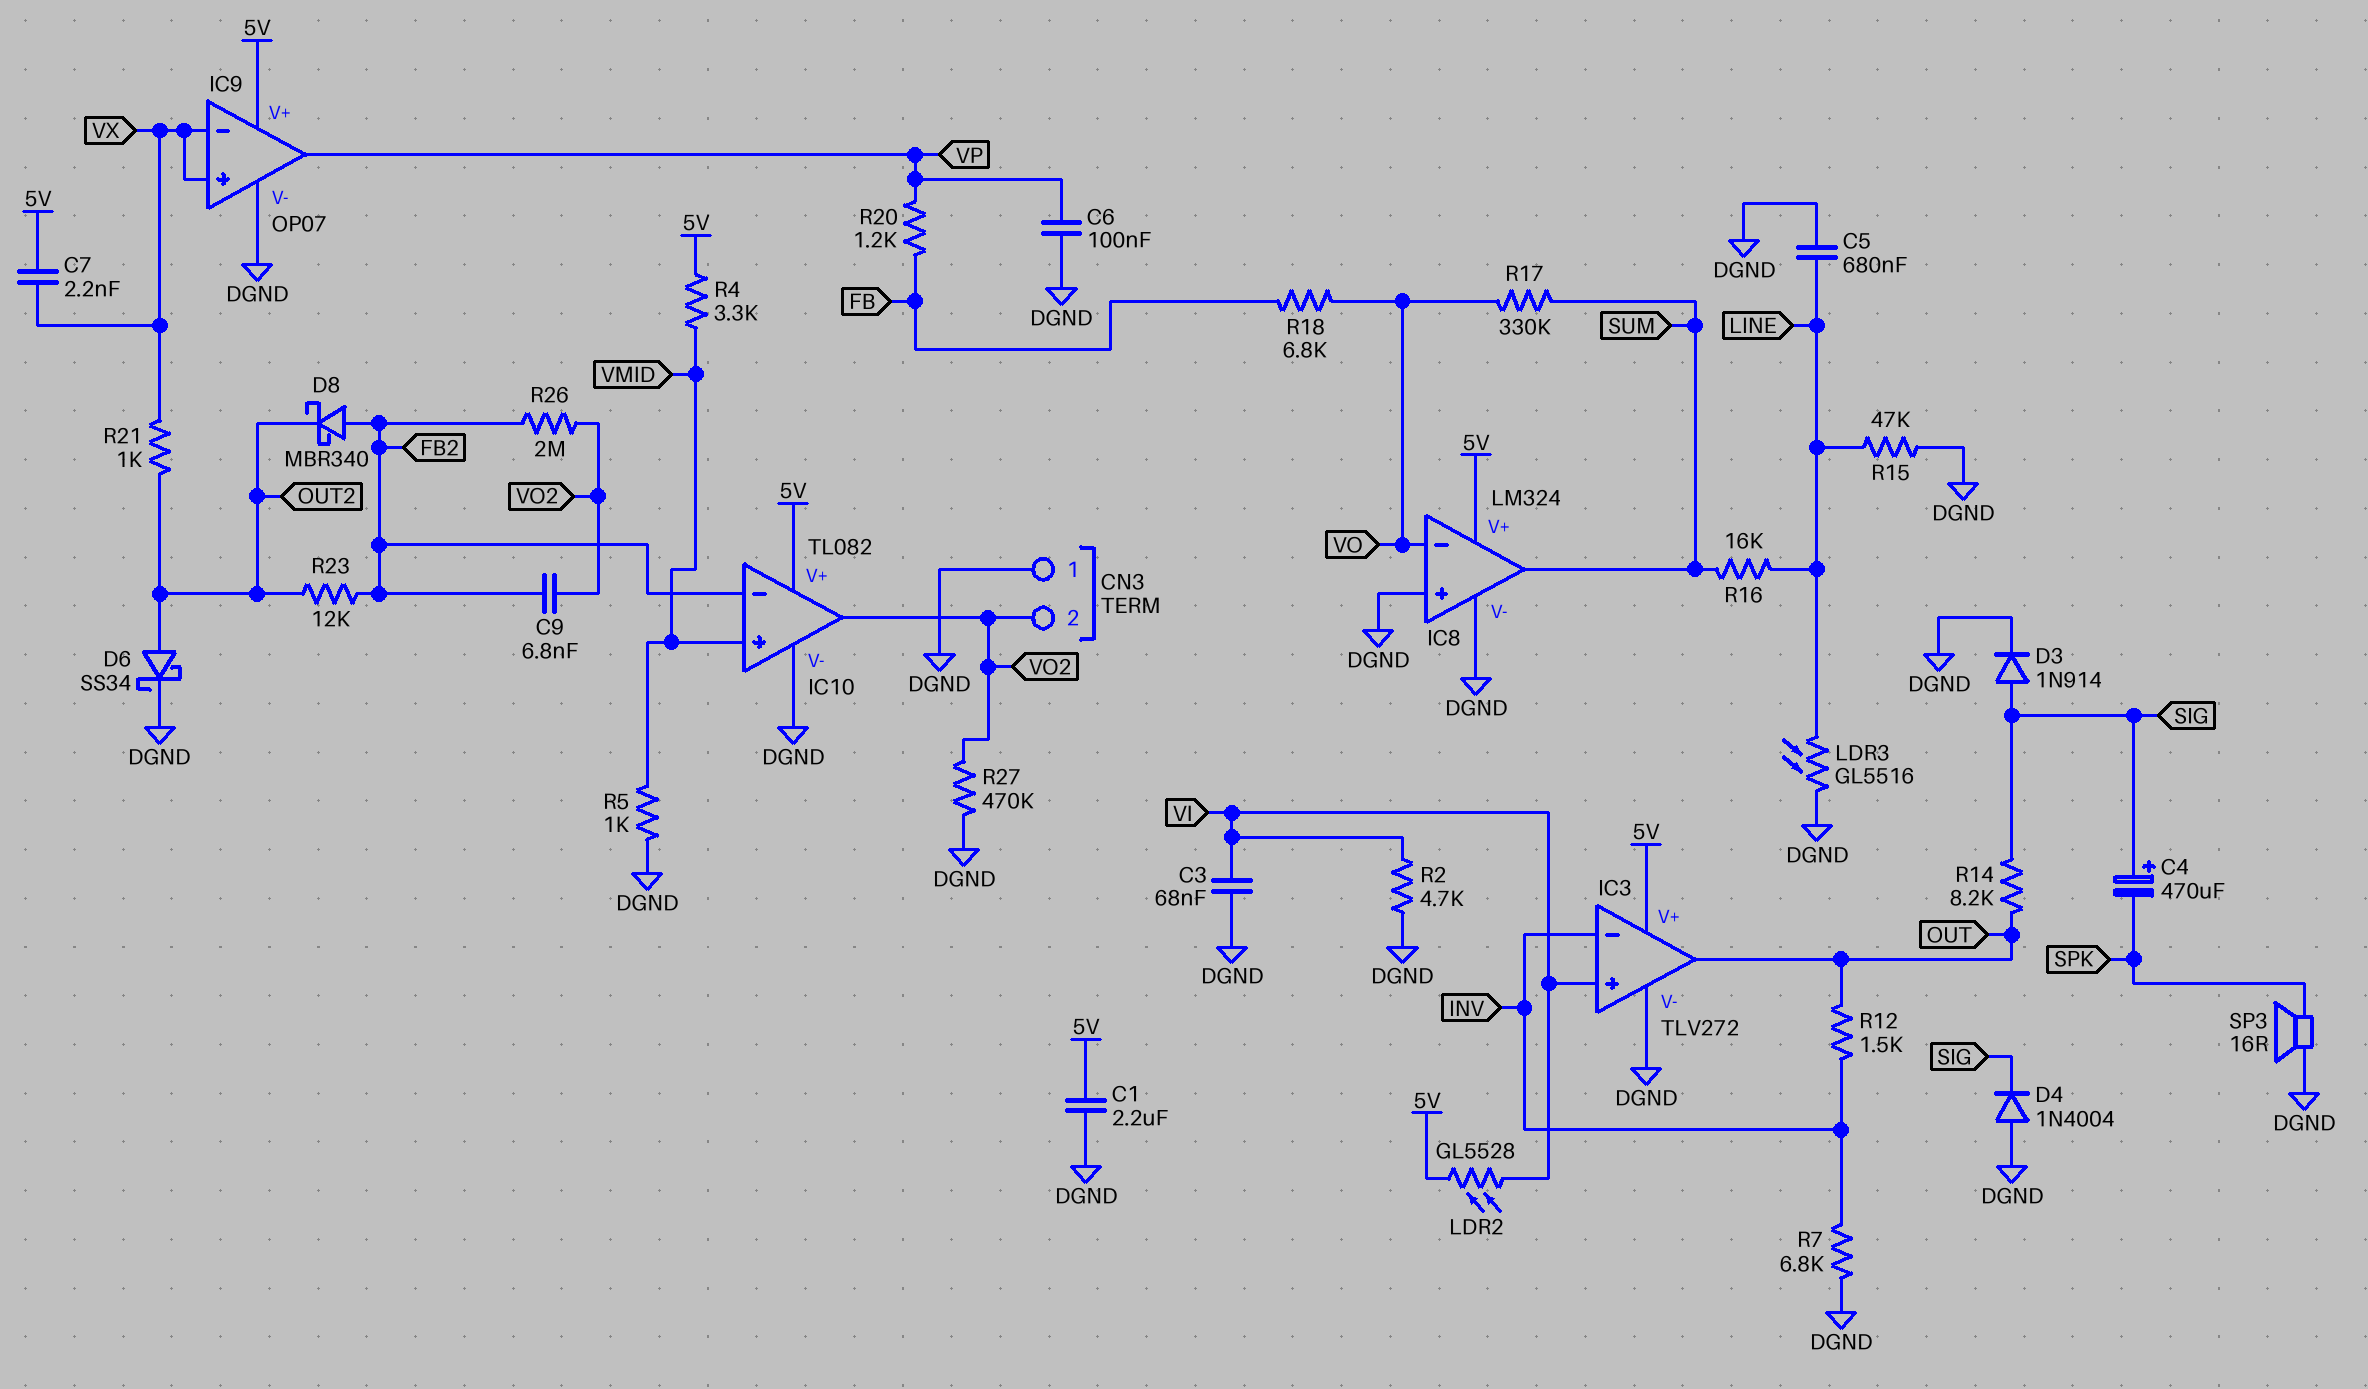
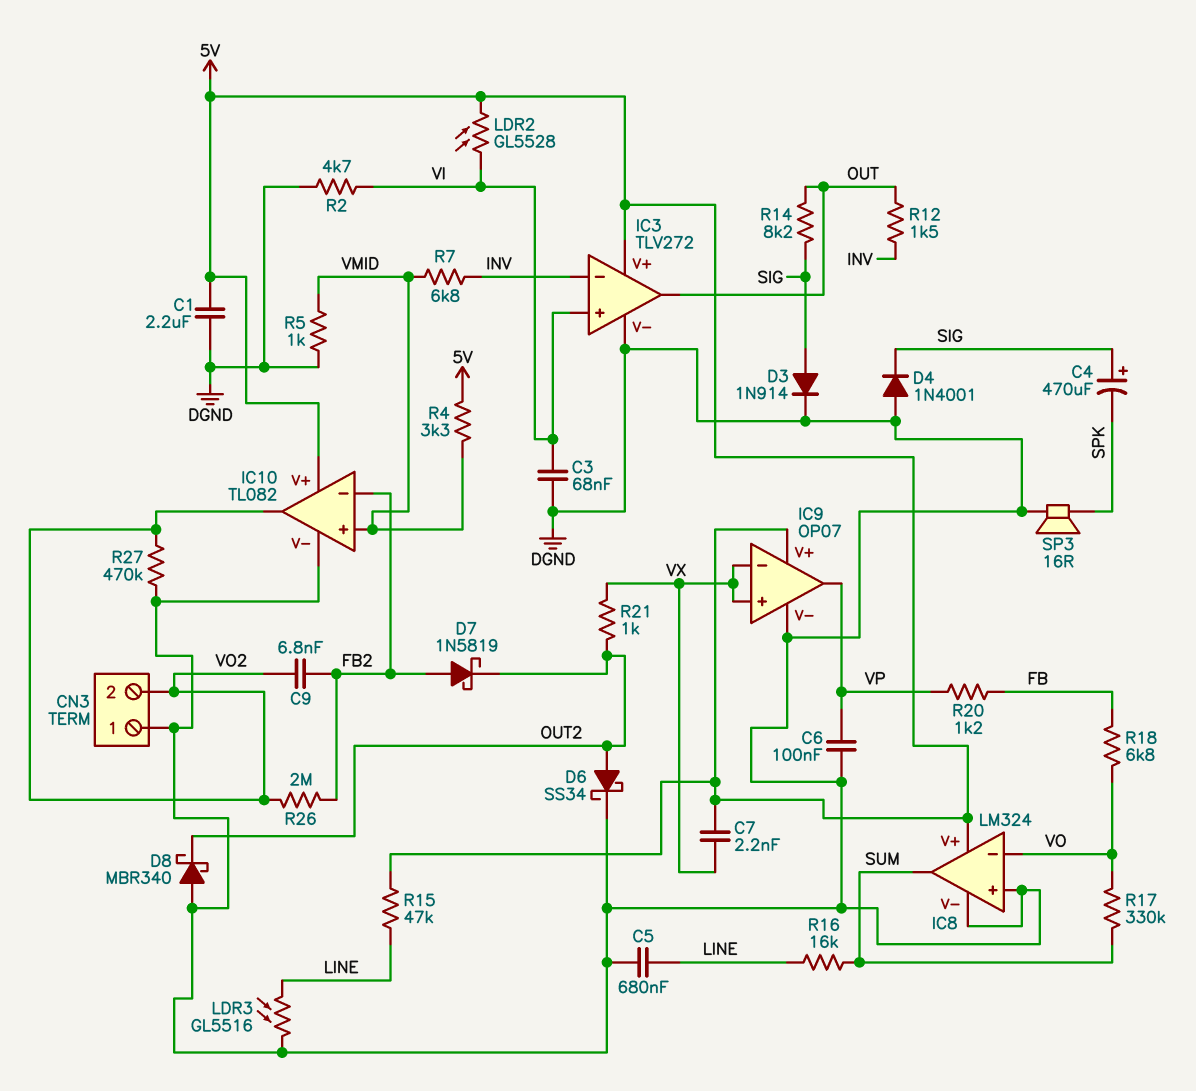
D4: diode 1N4004 (A DGND, K SIG) -> diode 1N4001 (A DGND, K SIG)
D7: none -> schottky 1N5819 (A FB2, K OUT2)
D8: schottky MBR340 (A FB2, K OUT2) -> schottky MBR340 (A DGND, K OUT2)
R7: 6.8k (DGND, INV) -> 6.8k (INV, VMID)
R15: 47k (DGND, LINE) -> 47k (5V, LINE)
R23: 12k (FB2, OUT2) -> none

